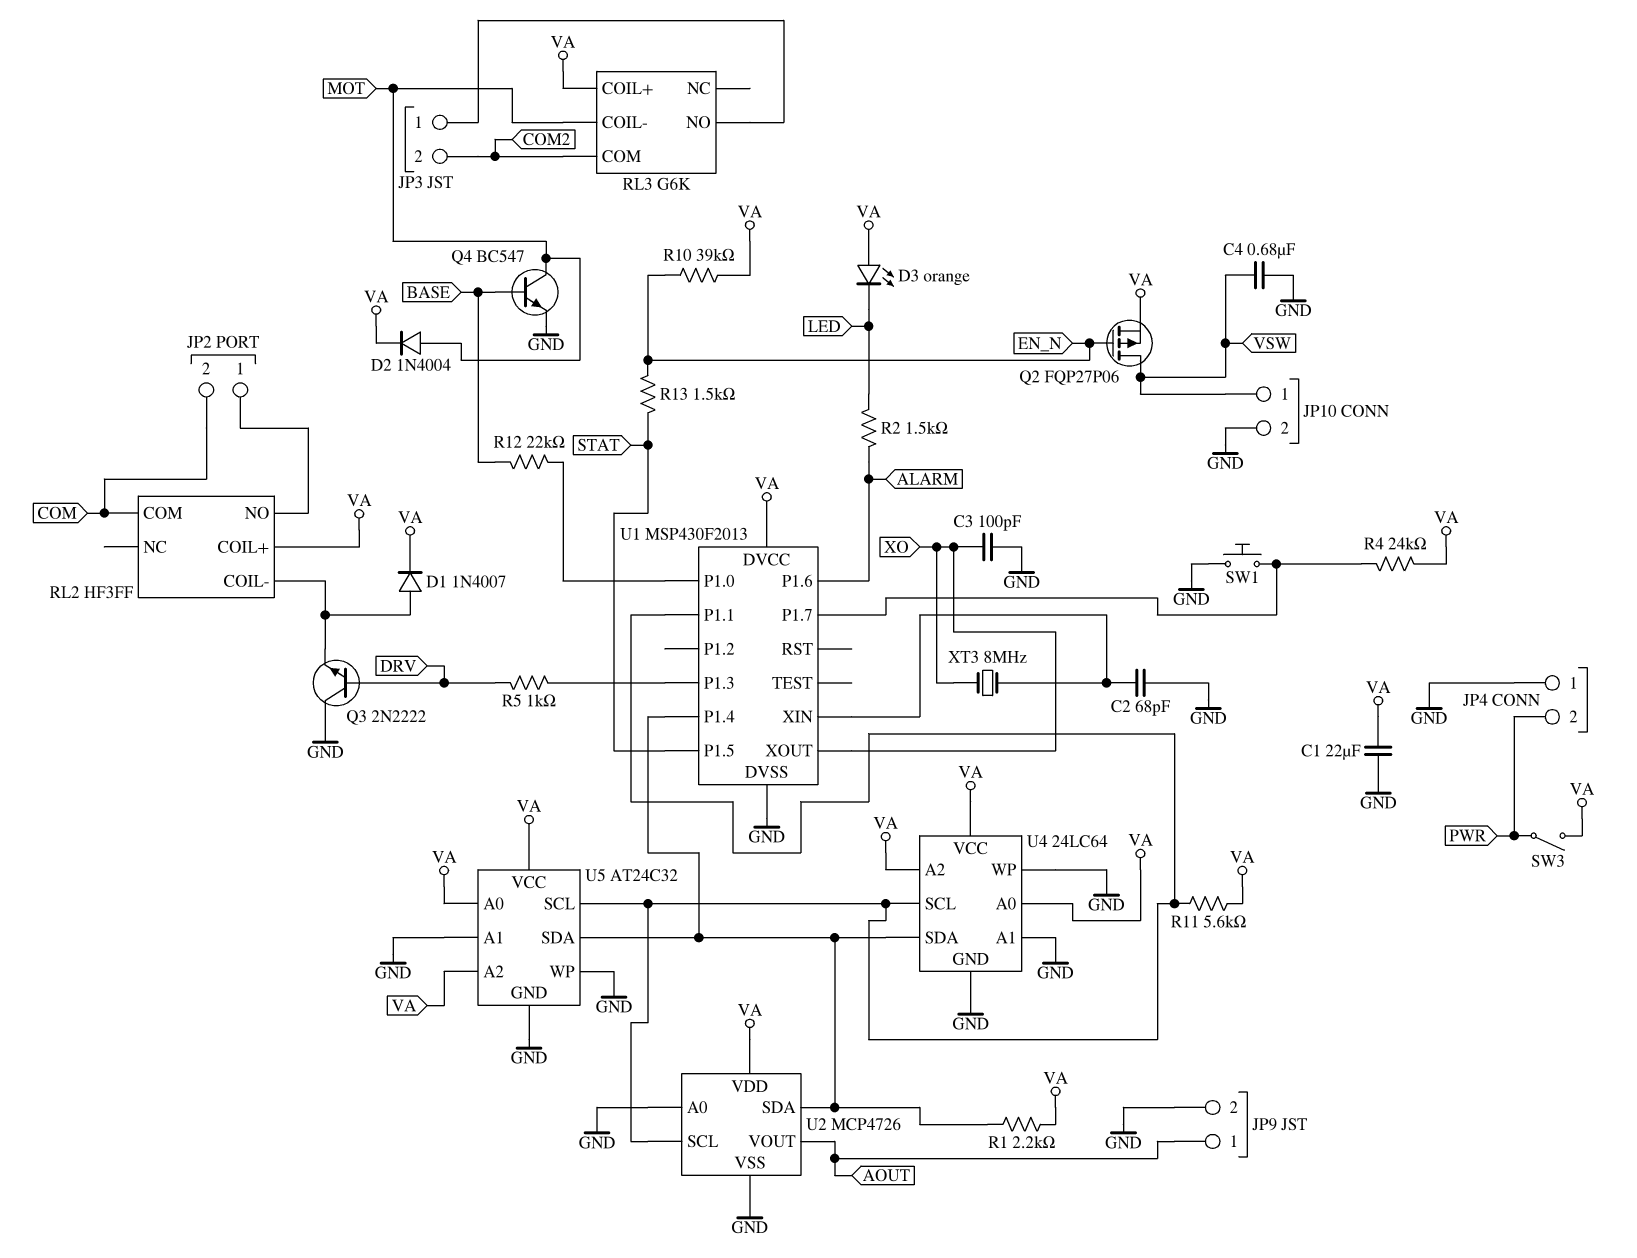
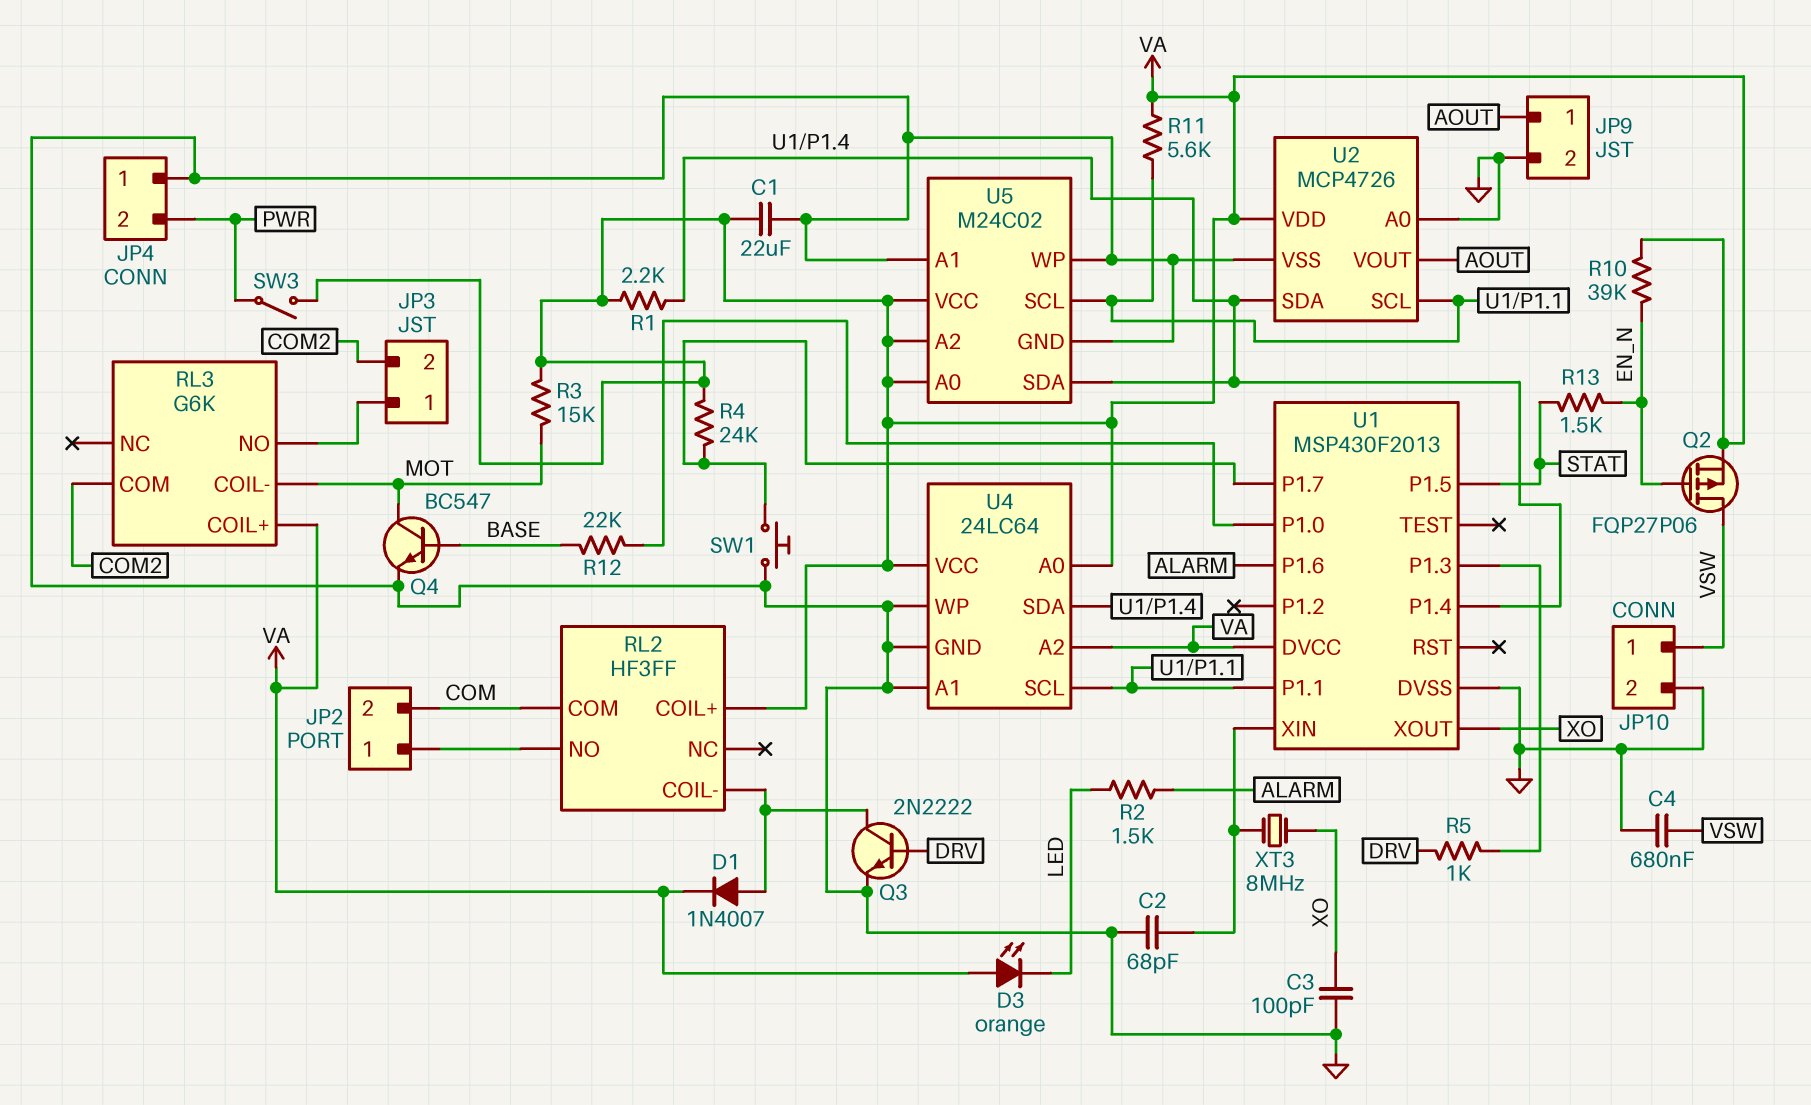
D2: diode 1N4004 (A MOT, K VA) -> none
Q3: NPN 2N2222 (B DRV, C GND, E RL2/COIL-) -> NPN 2N2222 (B DRV, C RL2/COIL-, E GND)
R3: none -> 15k (MOT, VA)
U5: AT24C32 -> M24C02

